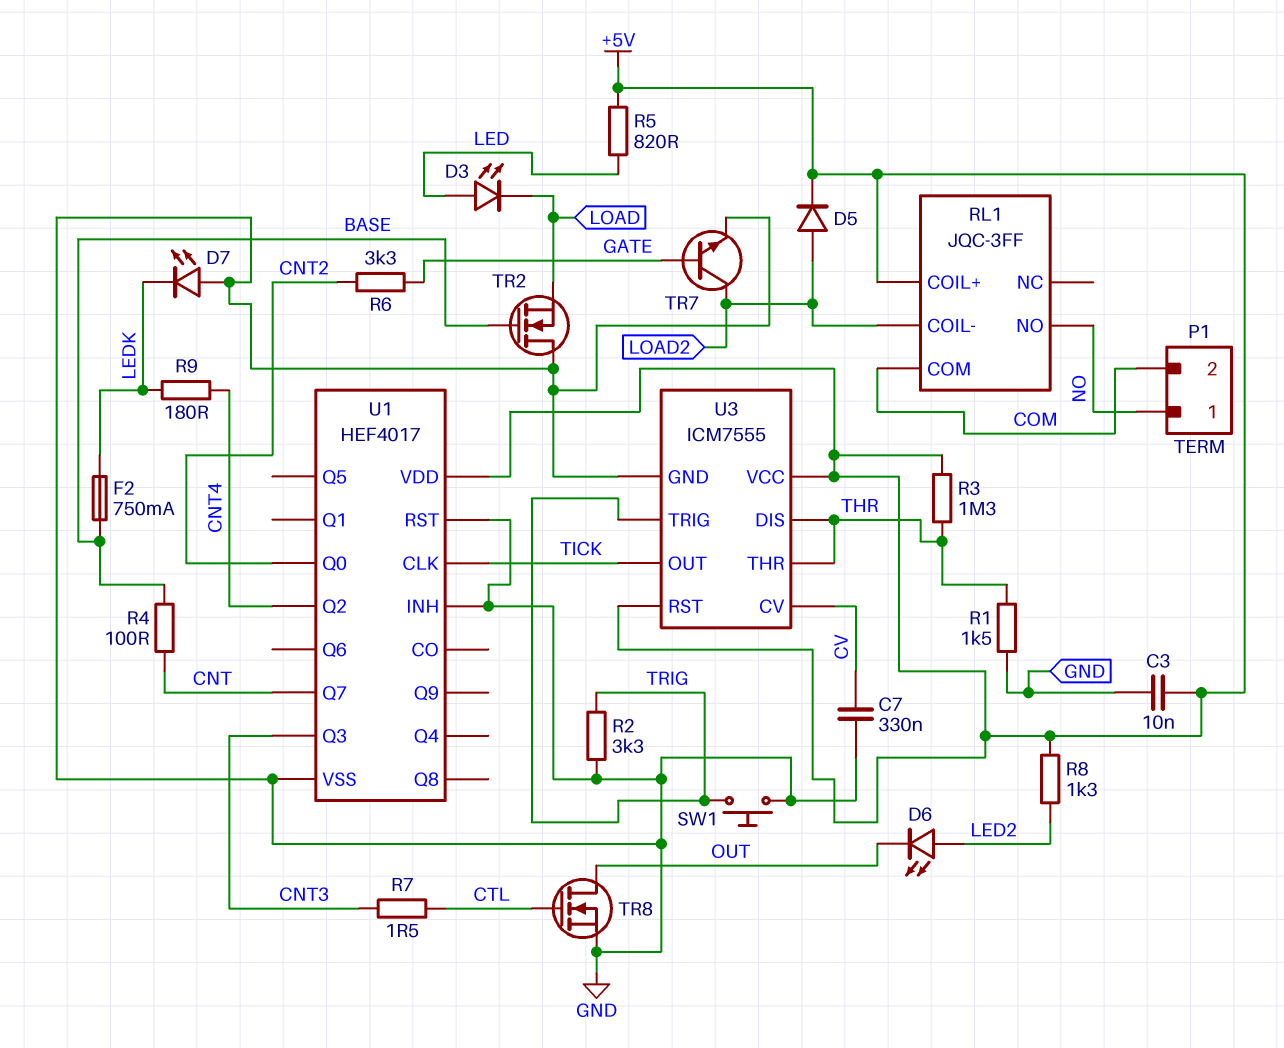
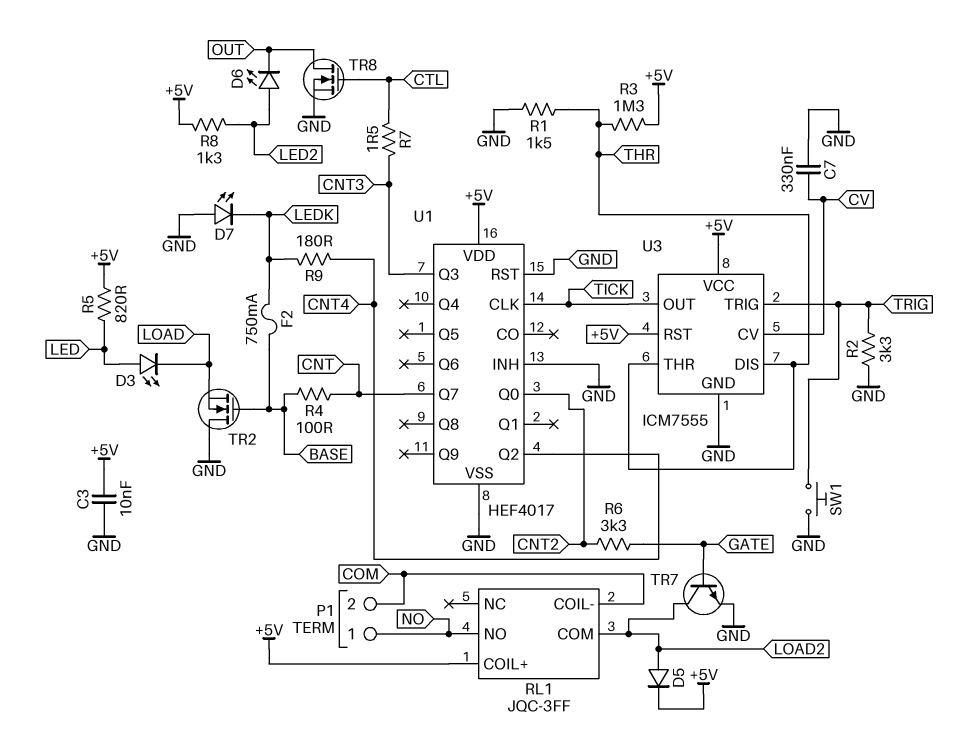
RL1 pin COIL-: LOAD2 -> COM
RL1 pin COM: COM -> LOAD2

